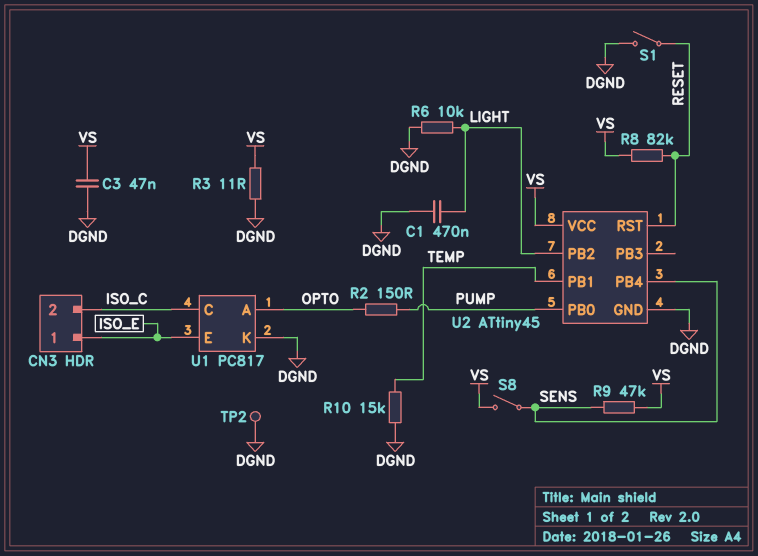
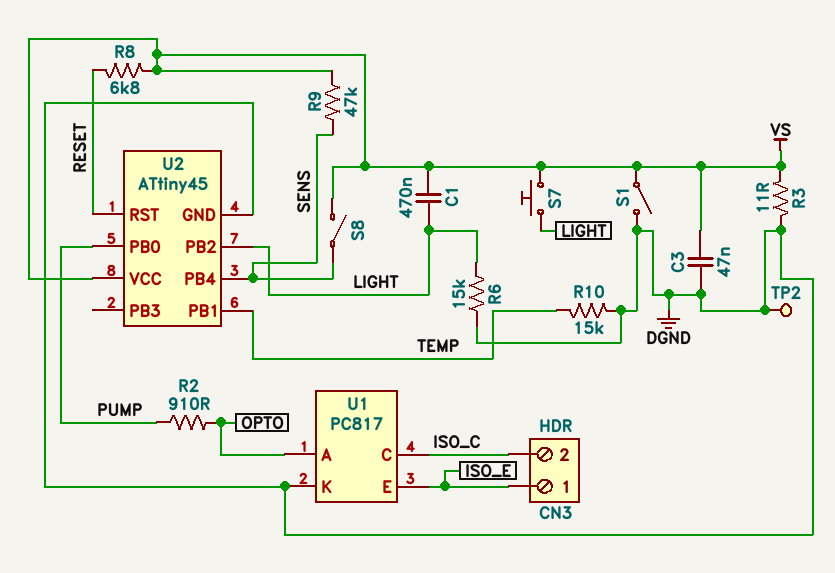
C1: 470nF (DGND, LIGHT) -> 470nF (LIGHT, VS)
R2: 150 (OPTO, PUMP) -> 910 (OPTO, PUMP)
R6: 10k (DGND, LIGHT) -> 15k (DGND, LIGHT)
R8: 82k (RESET, VS) -> 6.8k (RESET, VS)
S1: switch (DGND, RESET) -> switch (DGND, VS)
S7: none -> button (LIGHT, VS)

